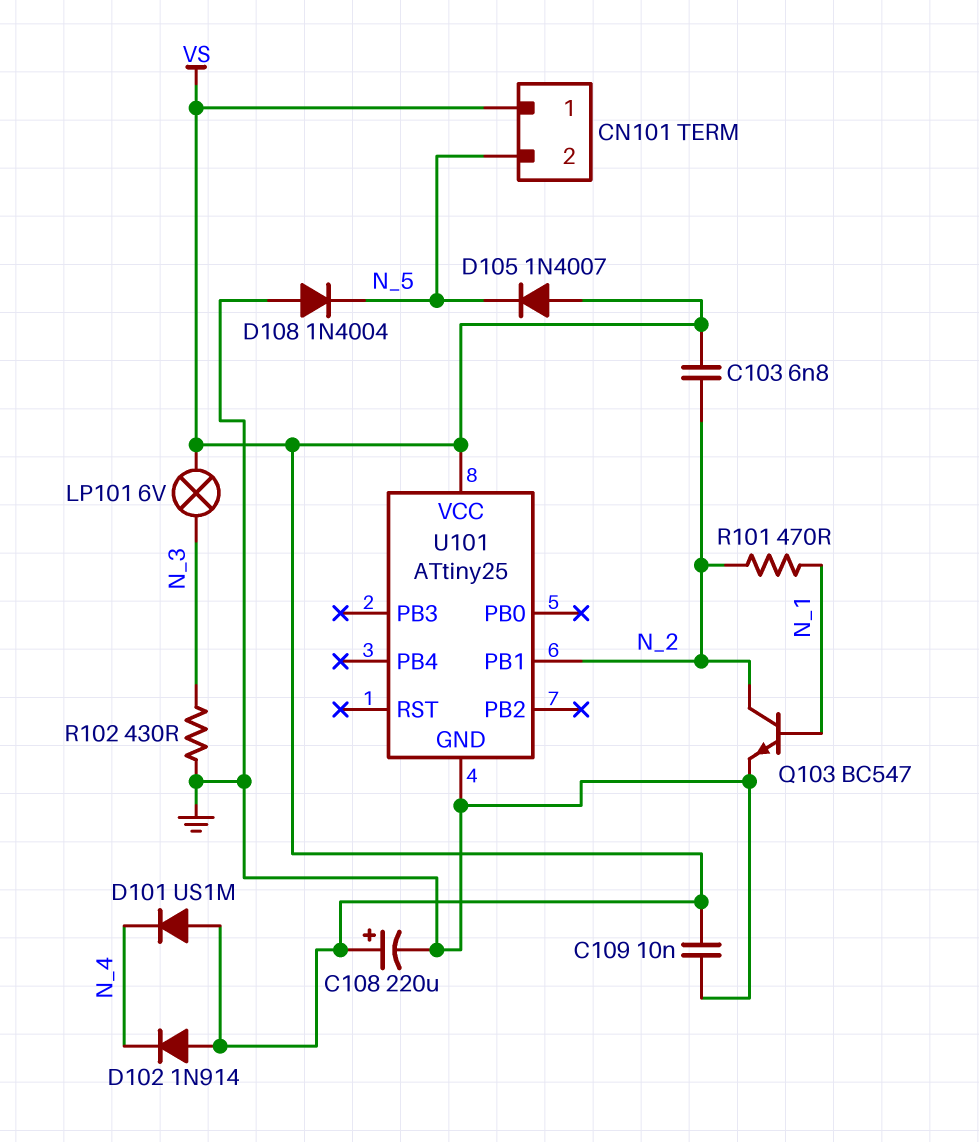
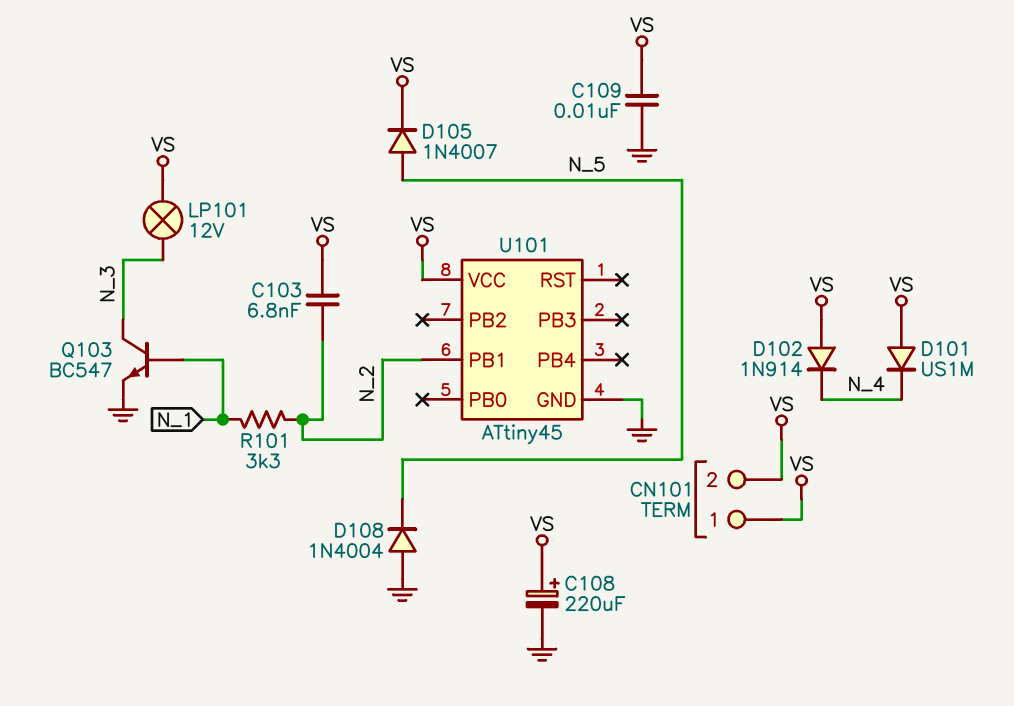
CN101 pin 2: N_5 -> VS
D105: diode 1N4007 (A VS, K N_5) -> diode 1N4007 (A N_5, K VS)
LP101: lamp 6V (N_3, VS) -> lamp 12V (N_3, VS)
Q103: NPN BC547 (B N_1, C N_2, E GND) -> NPN BC547 (B N_1, C N_3, E GND)
R101: 470 (N_1, N_2) -> 3.3k (N_1, N_2)
R102: 430 (GND, N_3) -> none
U101: ATtiny25 -> ATtiny45

